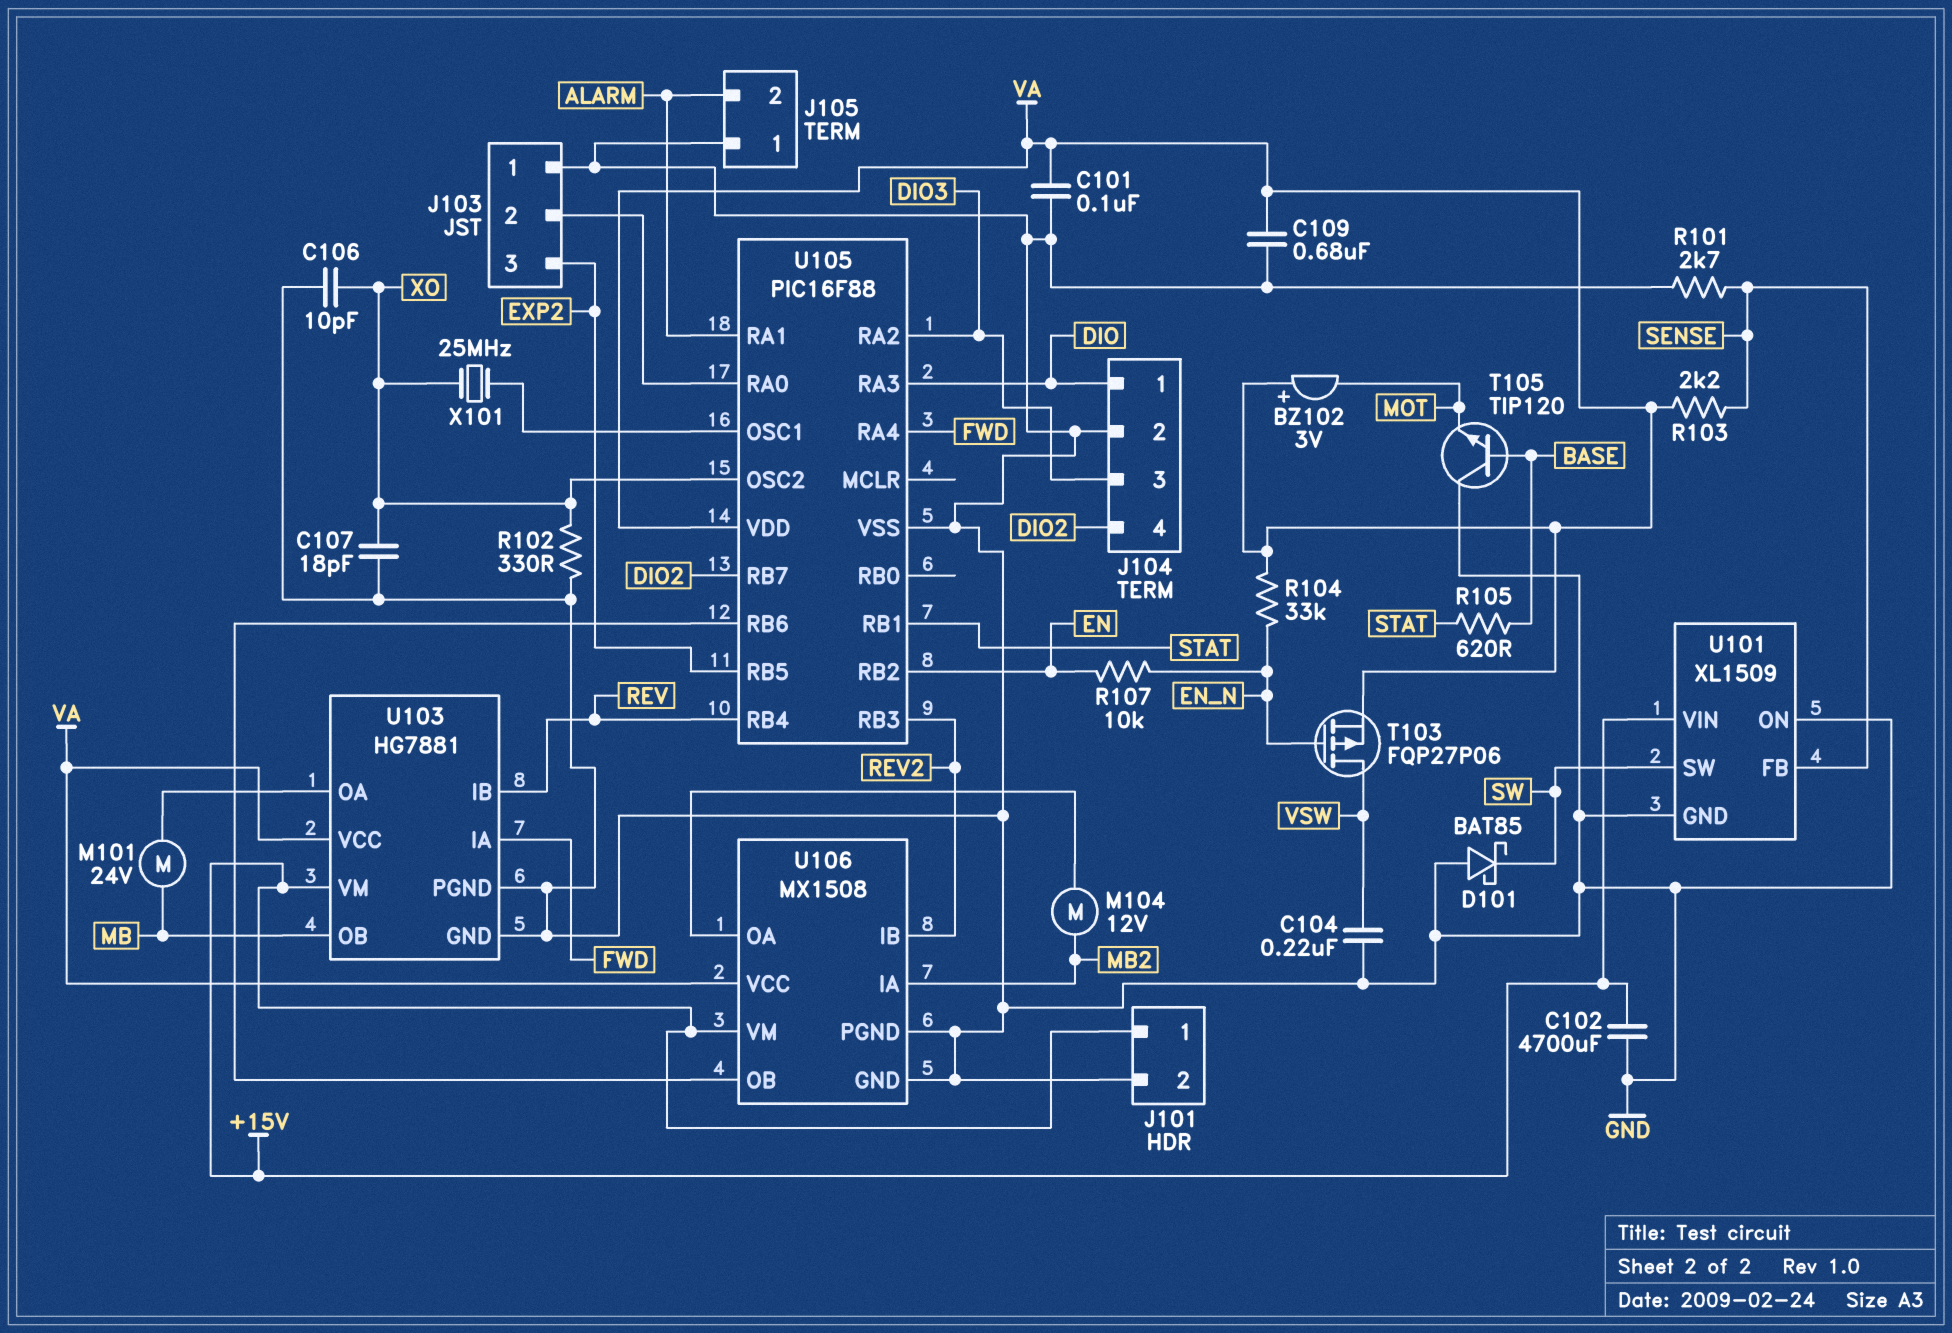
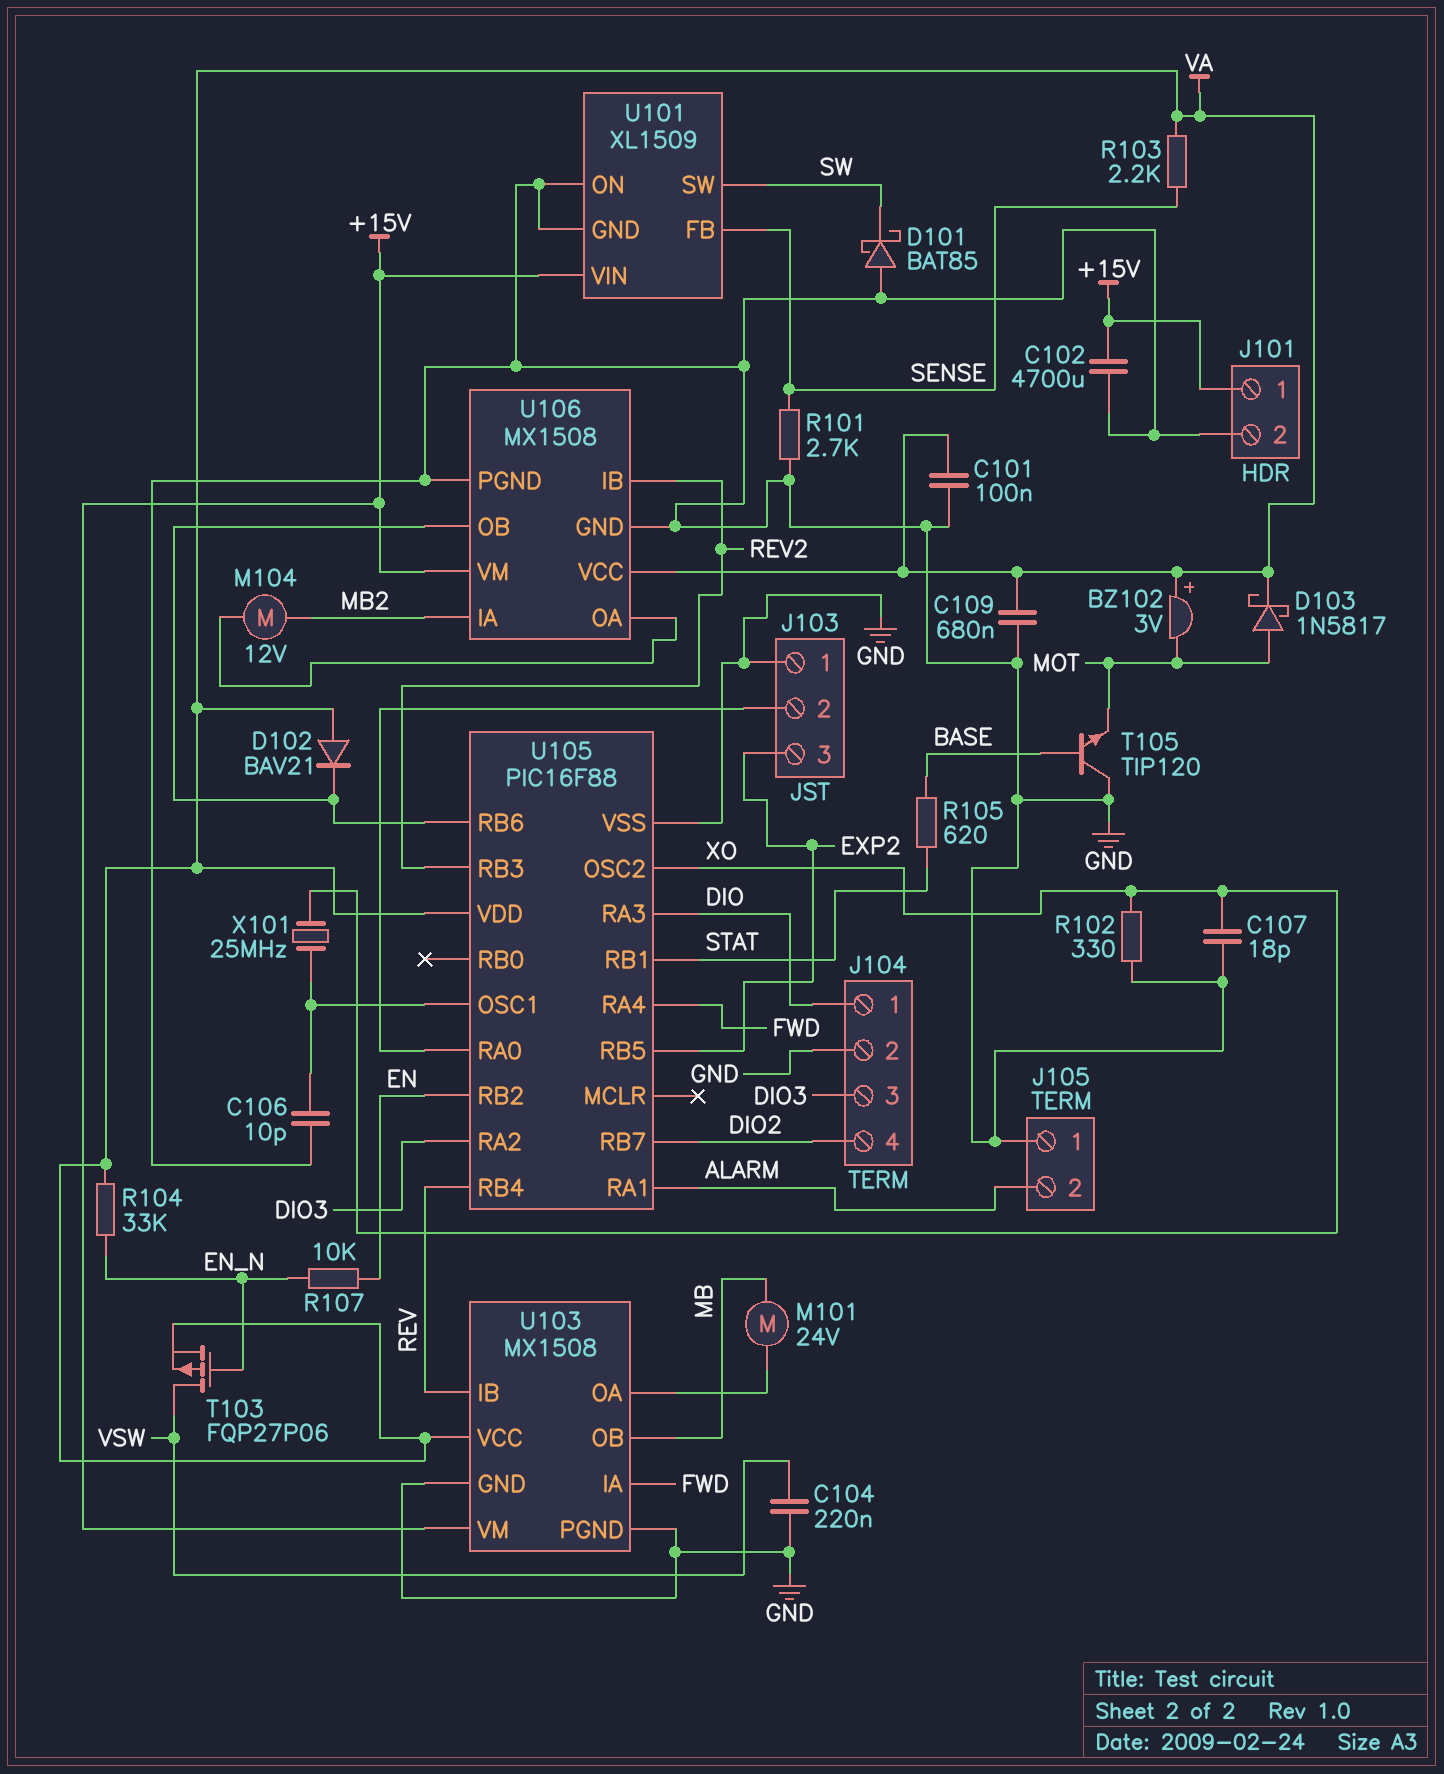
C106: 10pF (GND, XO) -> 10pF (GND, U105/OSC1)
D102: none -> diode BAV21 (A VA, K U105/RB6)
D103: none -> schottky 1N5817 (A MOT, K VA)
U103: HG7881 -> MX1508

